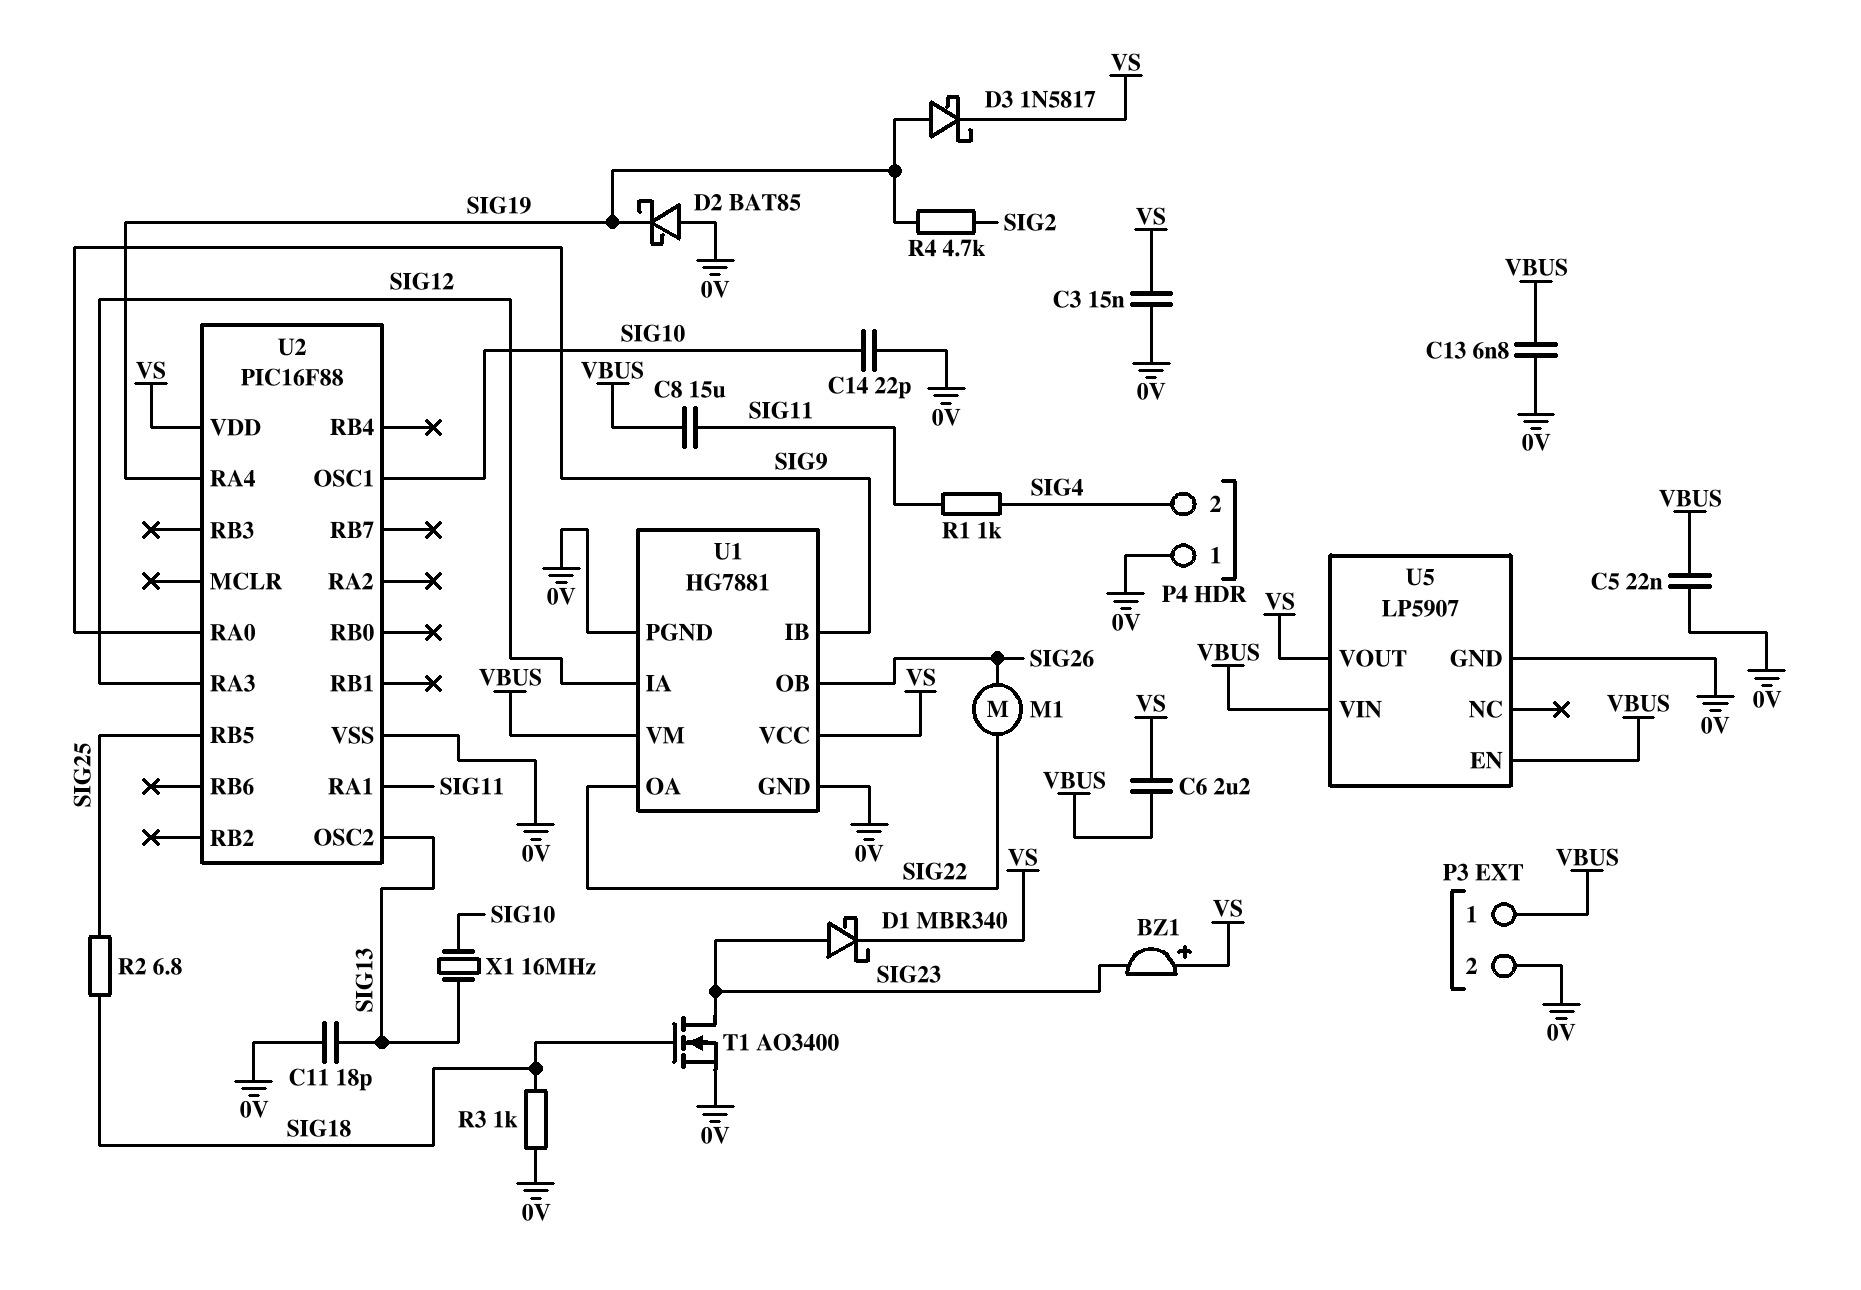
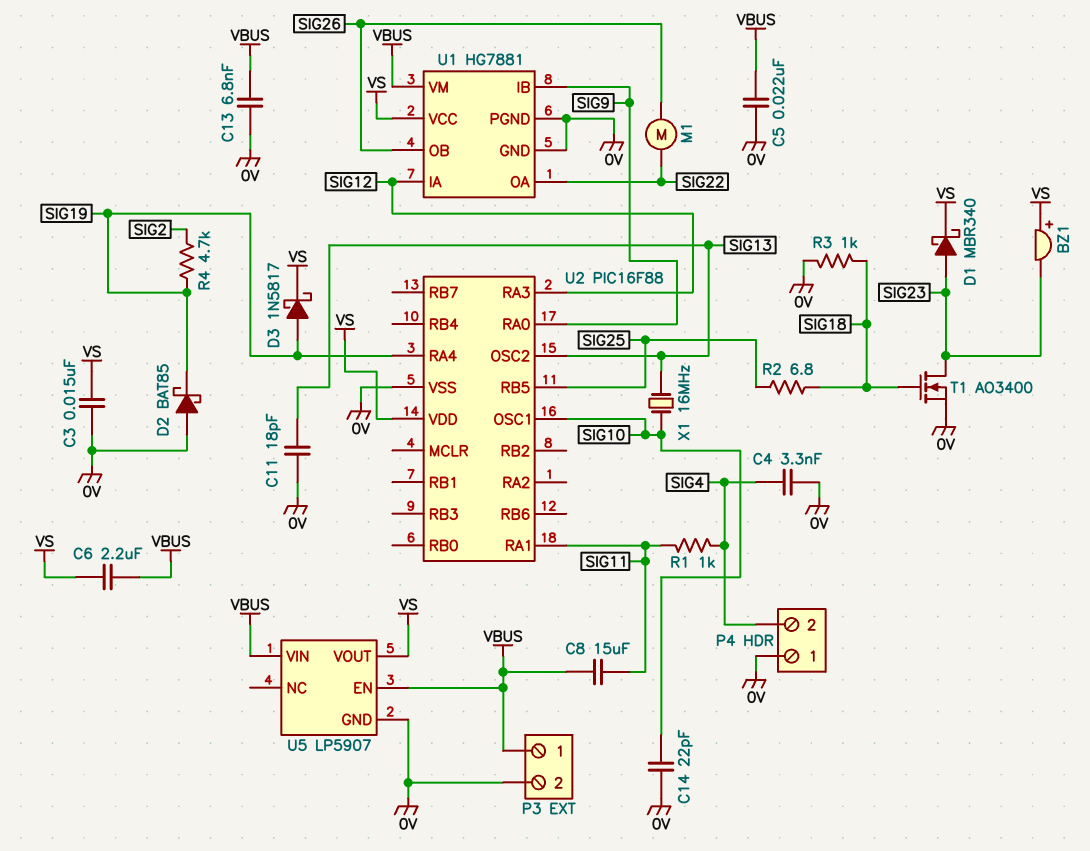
C4: none -> 3.3nF (0V, SIG4)

